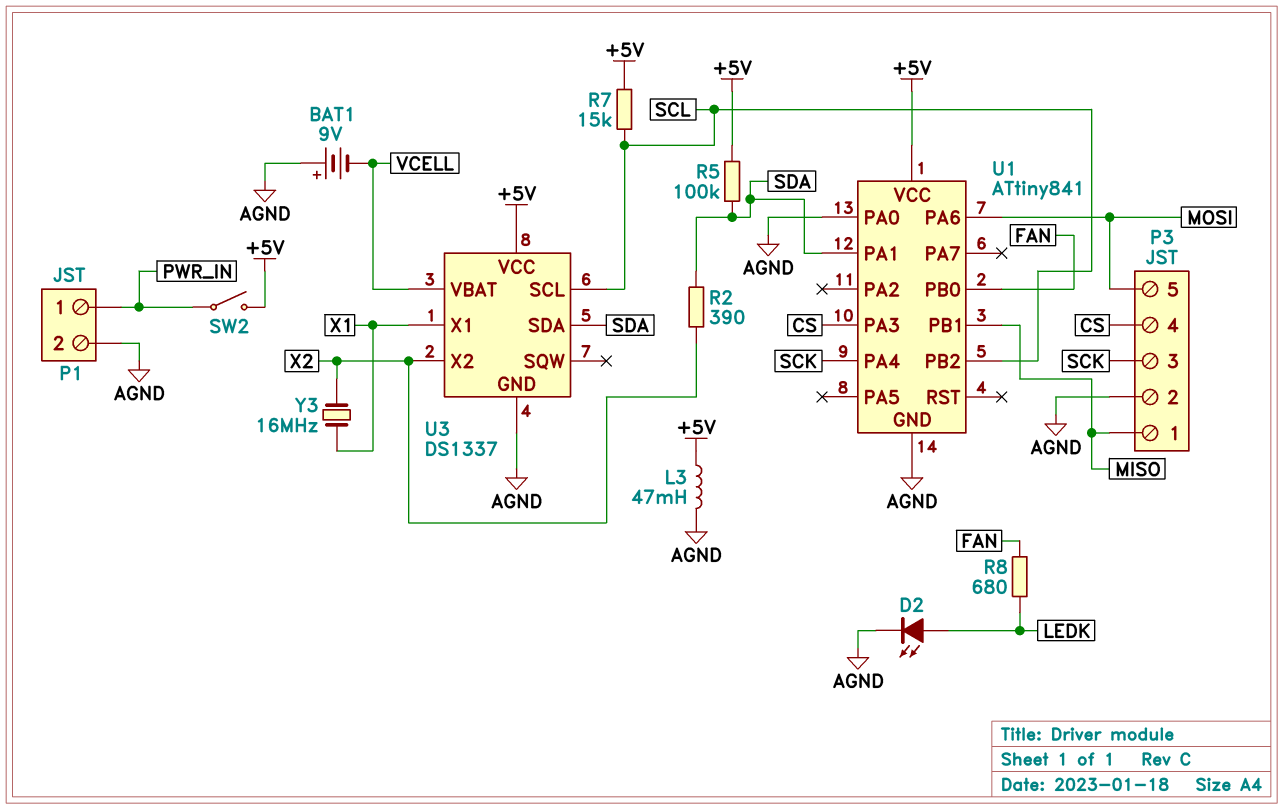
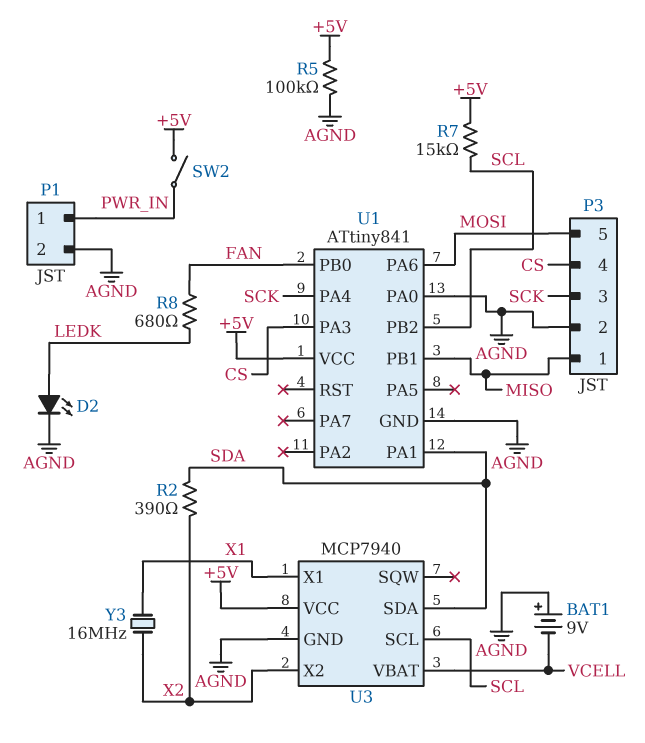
L3: 47mH (+5V, AGND) -> none
R5: 100k (+5V, SDA) -> 100k (+5V, AGND)
U3: DS1337 -> MCP7940

